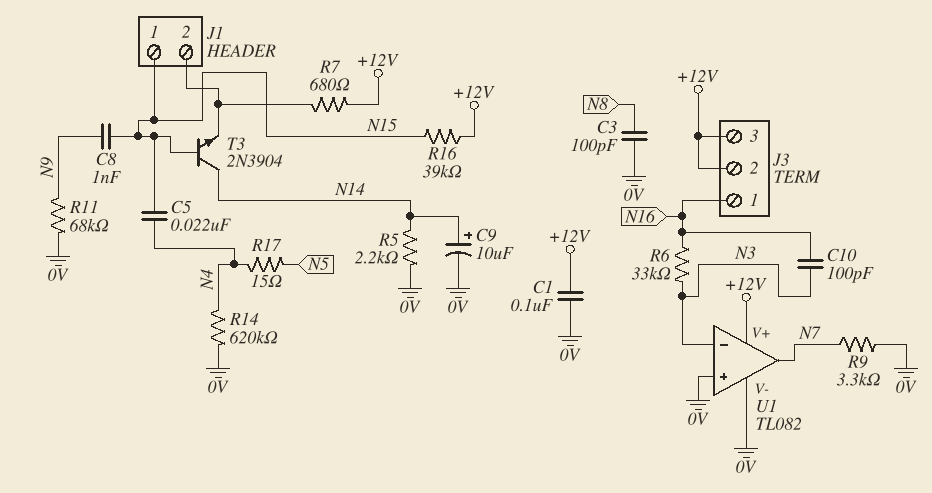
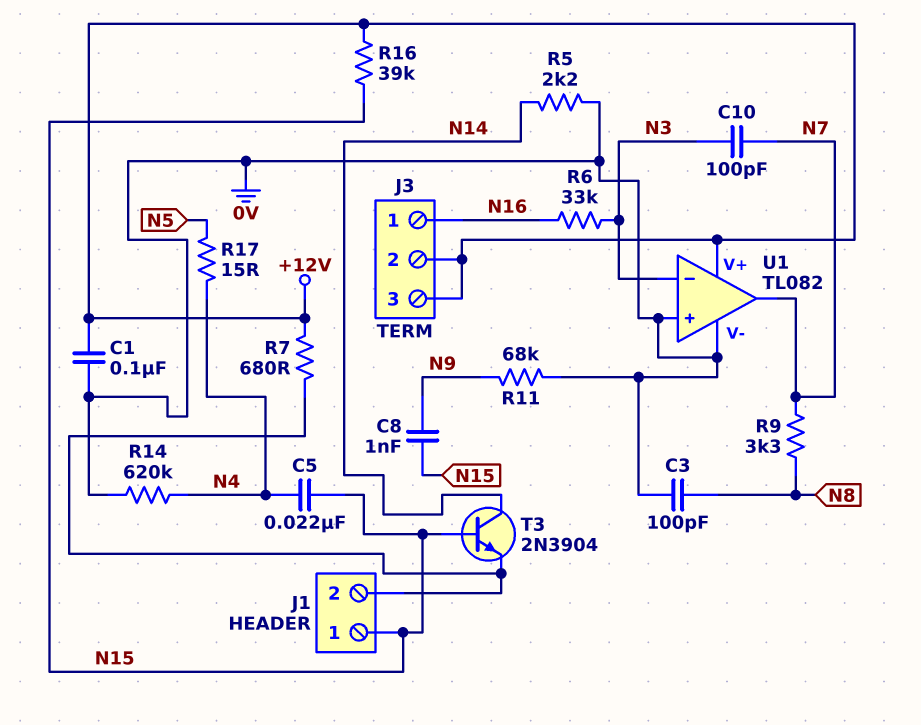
C9: 10uF (plus N14, minus 0V) -> none
C10: 100pF (N3, N16) -> 100pF (N3, N7)
R9: 3.3k (0V, N7) -> 3.3k (N7, N8)

